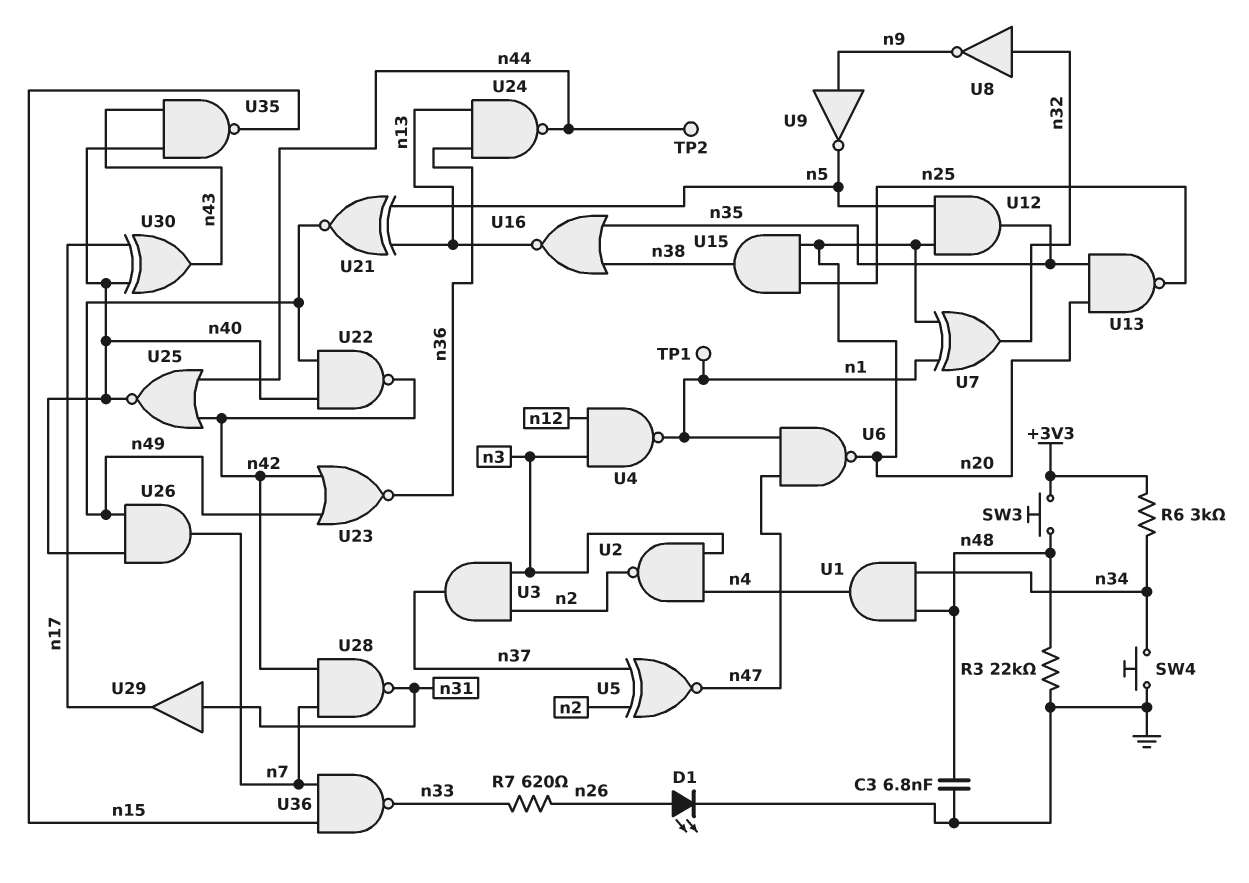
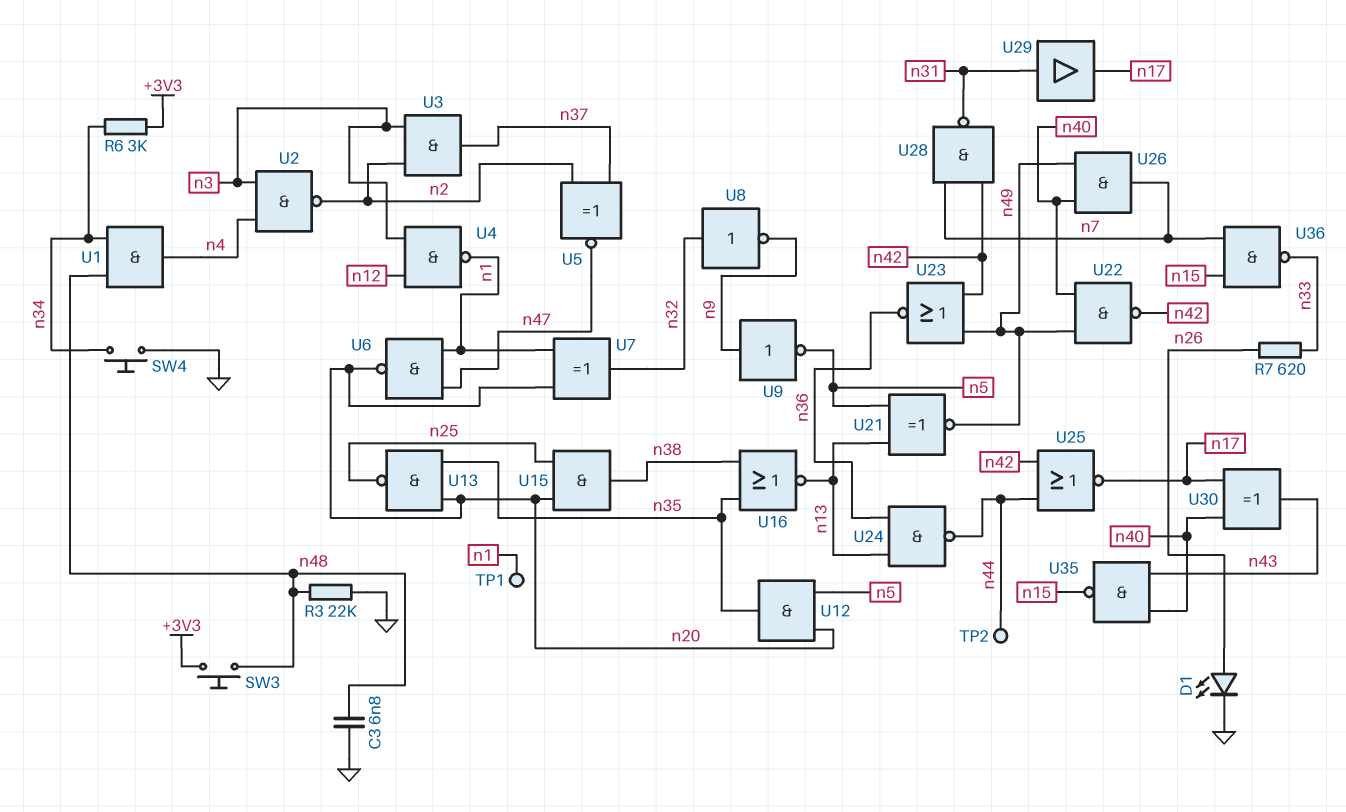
U25: NOR (in n42, in n44, out n40) -> NOR (in n42, in n44, out n17)

